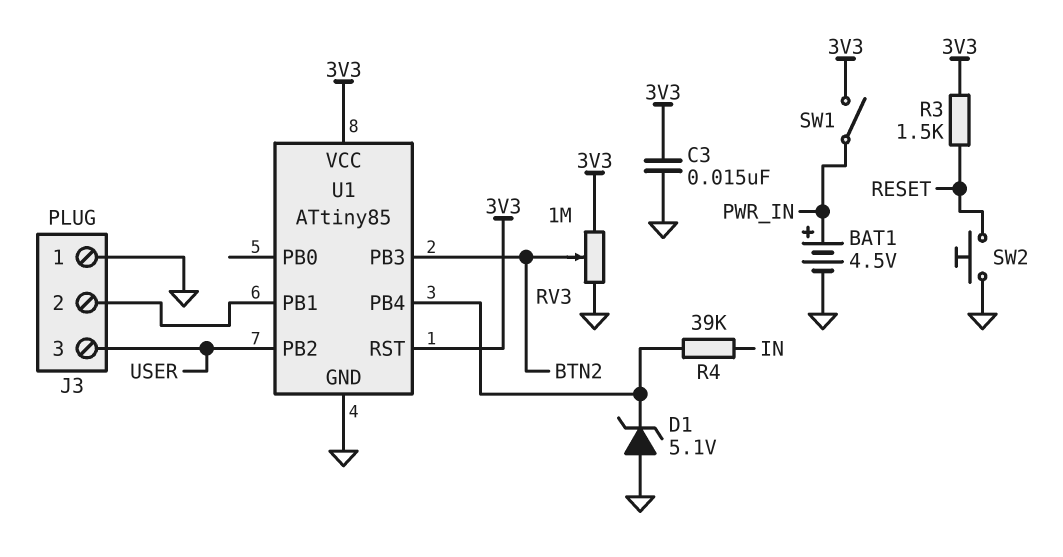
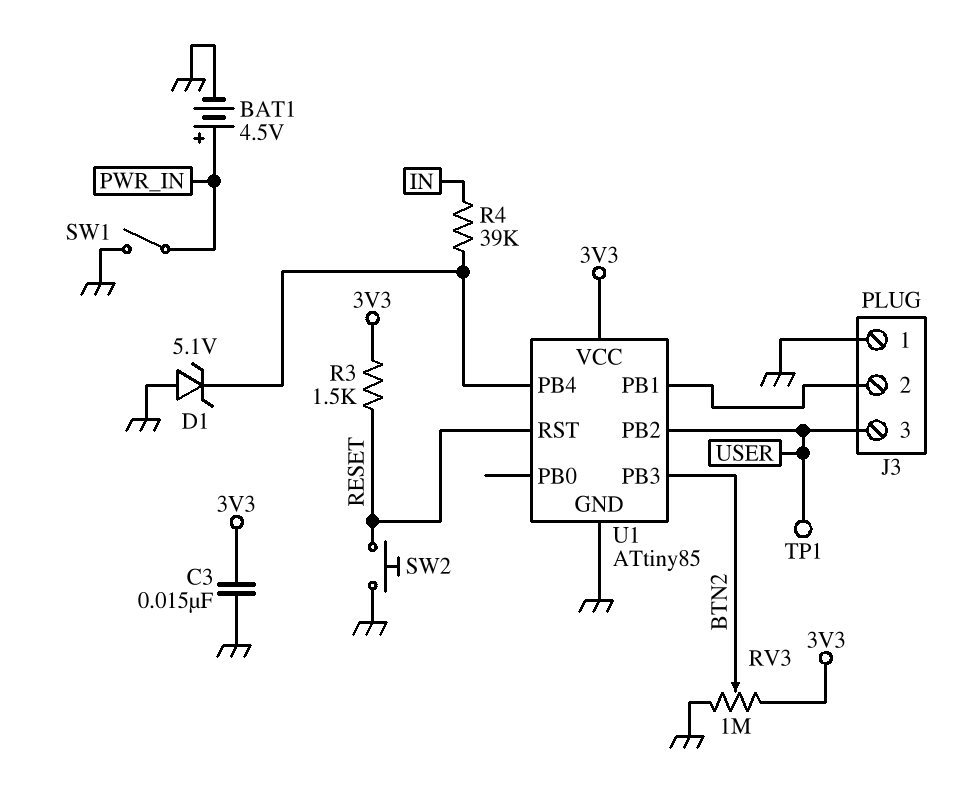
SW1: switch (3V3, PWR_IN) -> switch (GND, PWR_IN)
TP1: none -> test point (USER)
U1 pin RST: 3V3 -> RESET

